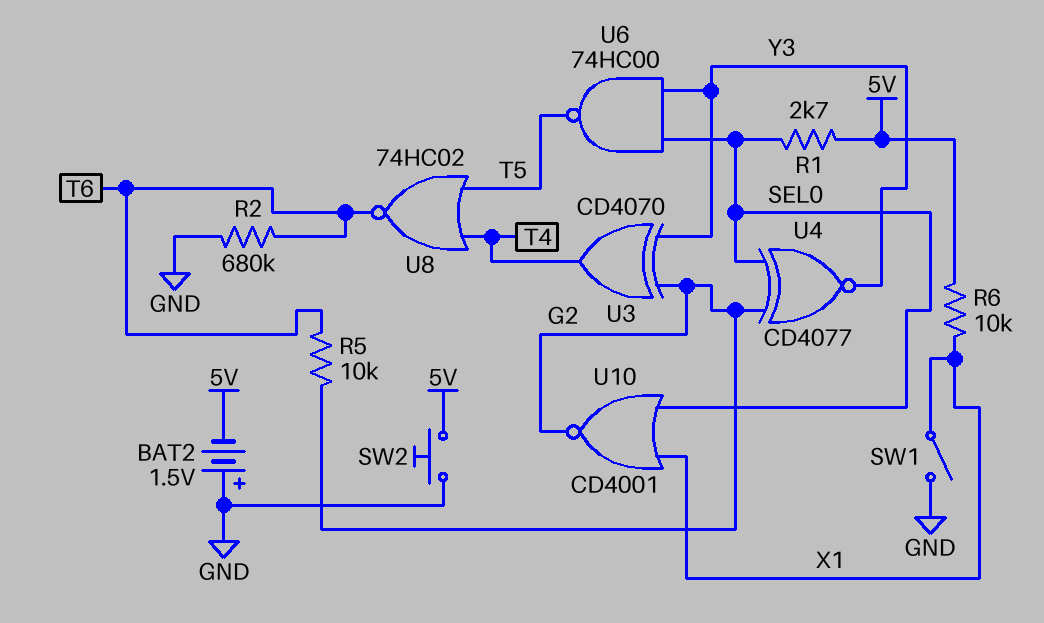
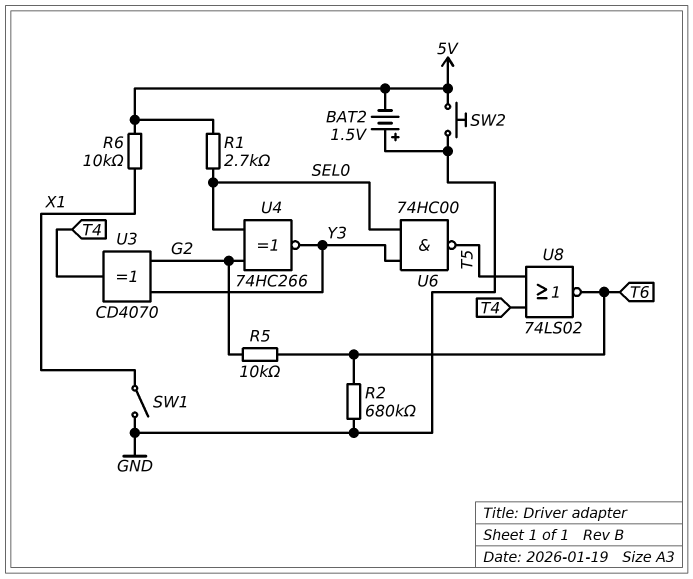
U4: XNOR CD4077 (in G2, in SEL0, out Y3) -> XNOR 74HC266 (in G2, in SEL0, out Y3)
U8: NOR 74HC02 (in T4, in T5, out T6) -> NOR 74LS02 (in T4, in T5, out T6)
U10: NOR CD4001 (in SEL0, in X1, out G2) -> none

